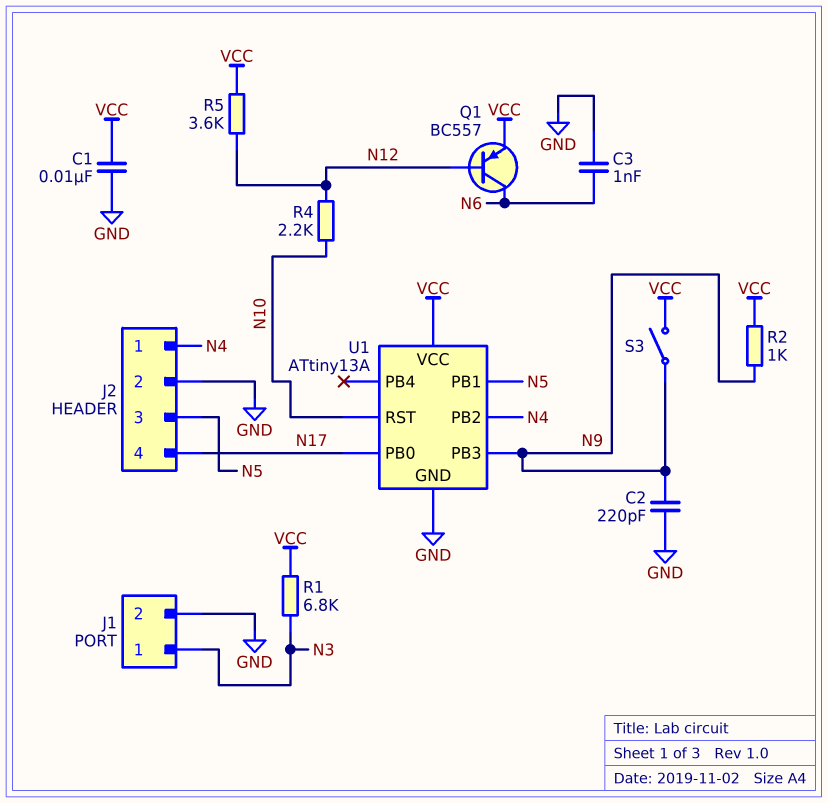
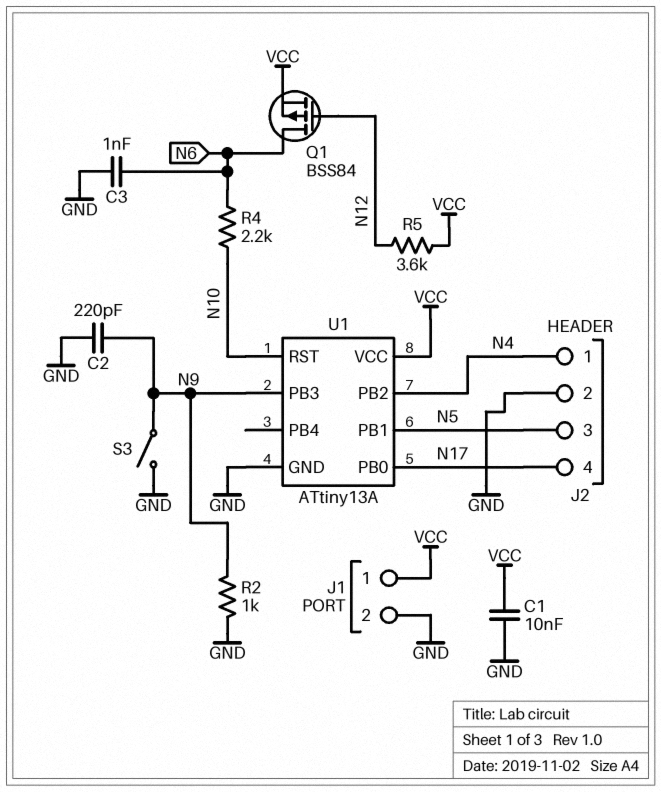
J1 pin 1: N3 -> VCC
Q1: PNP BC557 (B N12, C N6, E VCC) -> PMOS BSS84 (G N12, D N6, S VCC)
R1: 6.8k (N3, VCC) -> none
R2: 1k (N9, VCC) -> 1k (GND, N9)
R4: 2.2k (N10, N12) -> 2.2k (N6, N10)
S3: switch (N9, VCC) -> switch (GND, N9)

